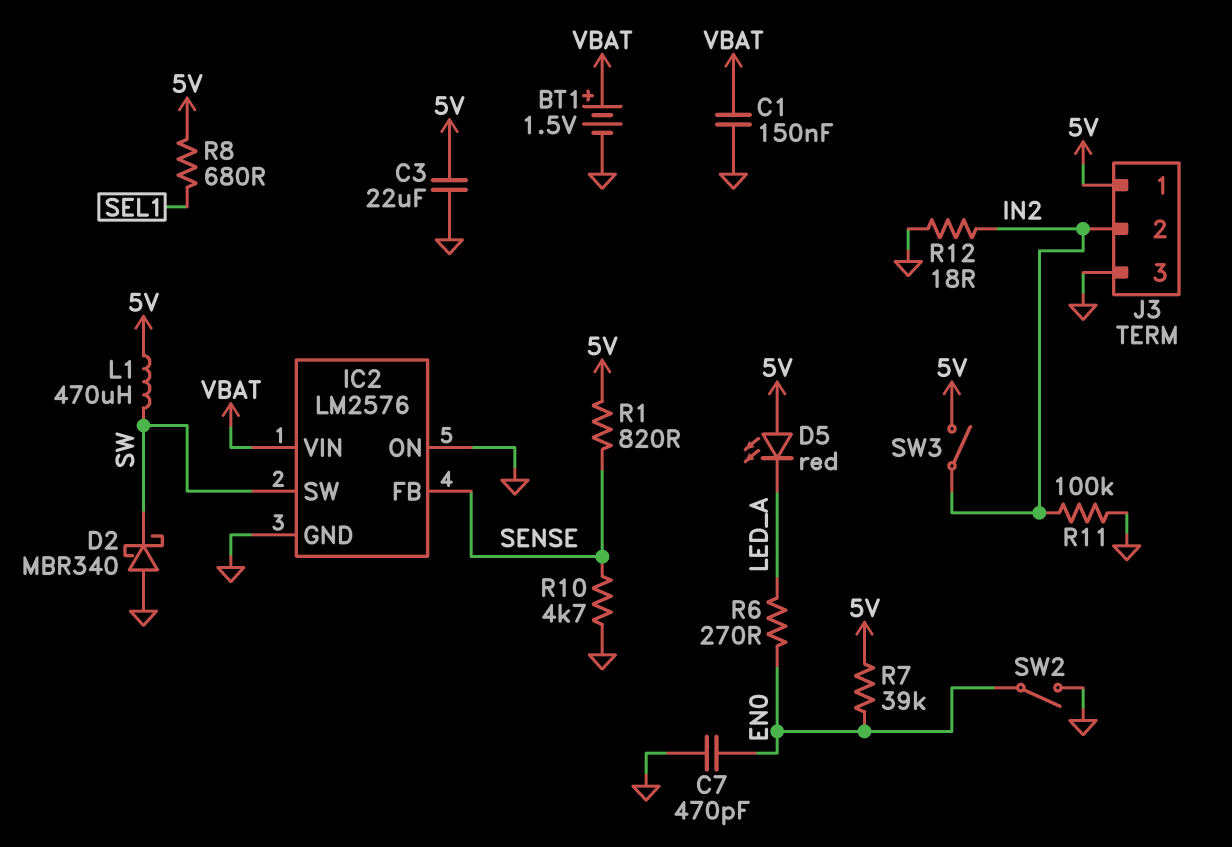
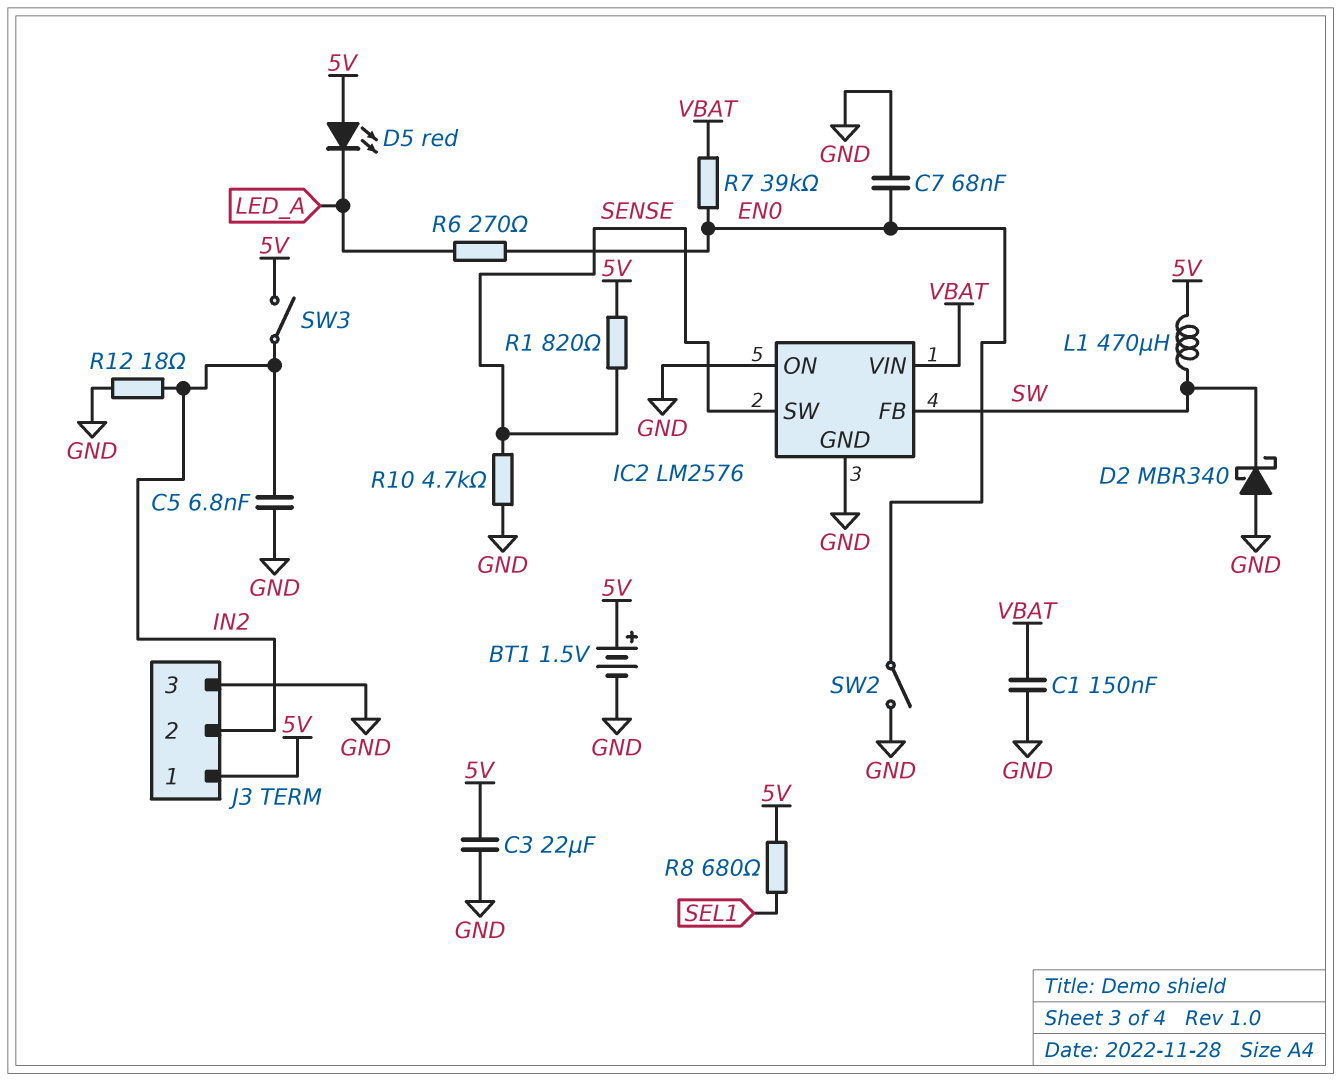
BT1: 1.5V (plus VBAT, minus GND) -> 1.5V (plus 5V, minus GND)
C5: none -> 6.8nF (GND, IN2)
C7: 470pF (EN0, GND) -> 68nF (EN0, GND)
IC2 pin FB: SENSE -> SW
IC2 pin SW: SW -> SENSE
R7: 39k (5V, EN0) -> 39k (EN0, VBAT)
R11: 100k (GND, IN2) -> none

